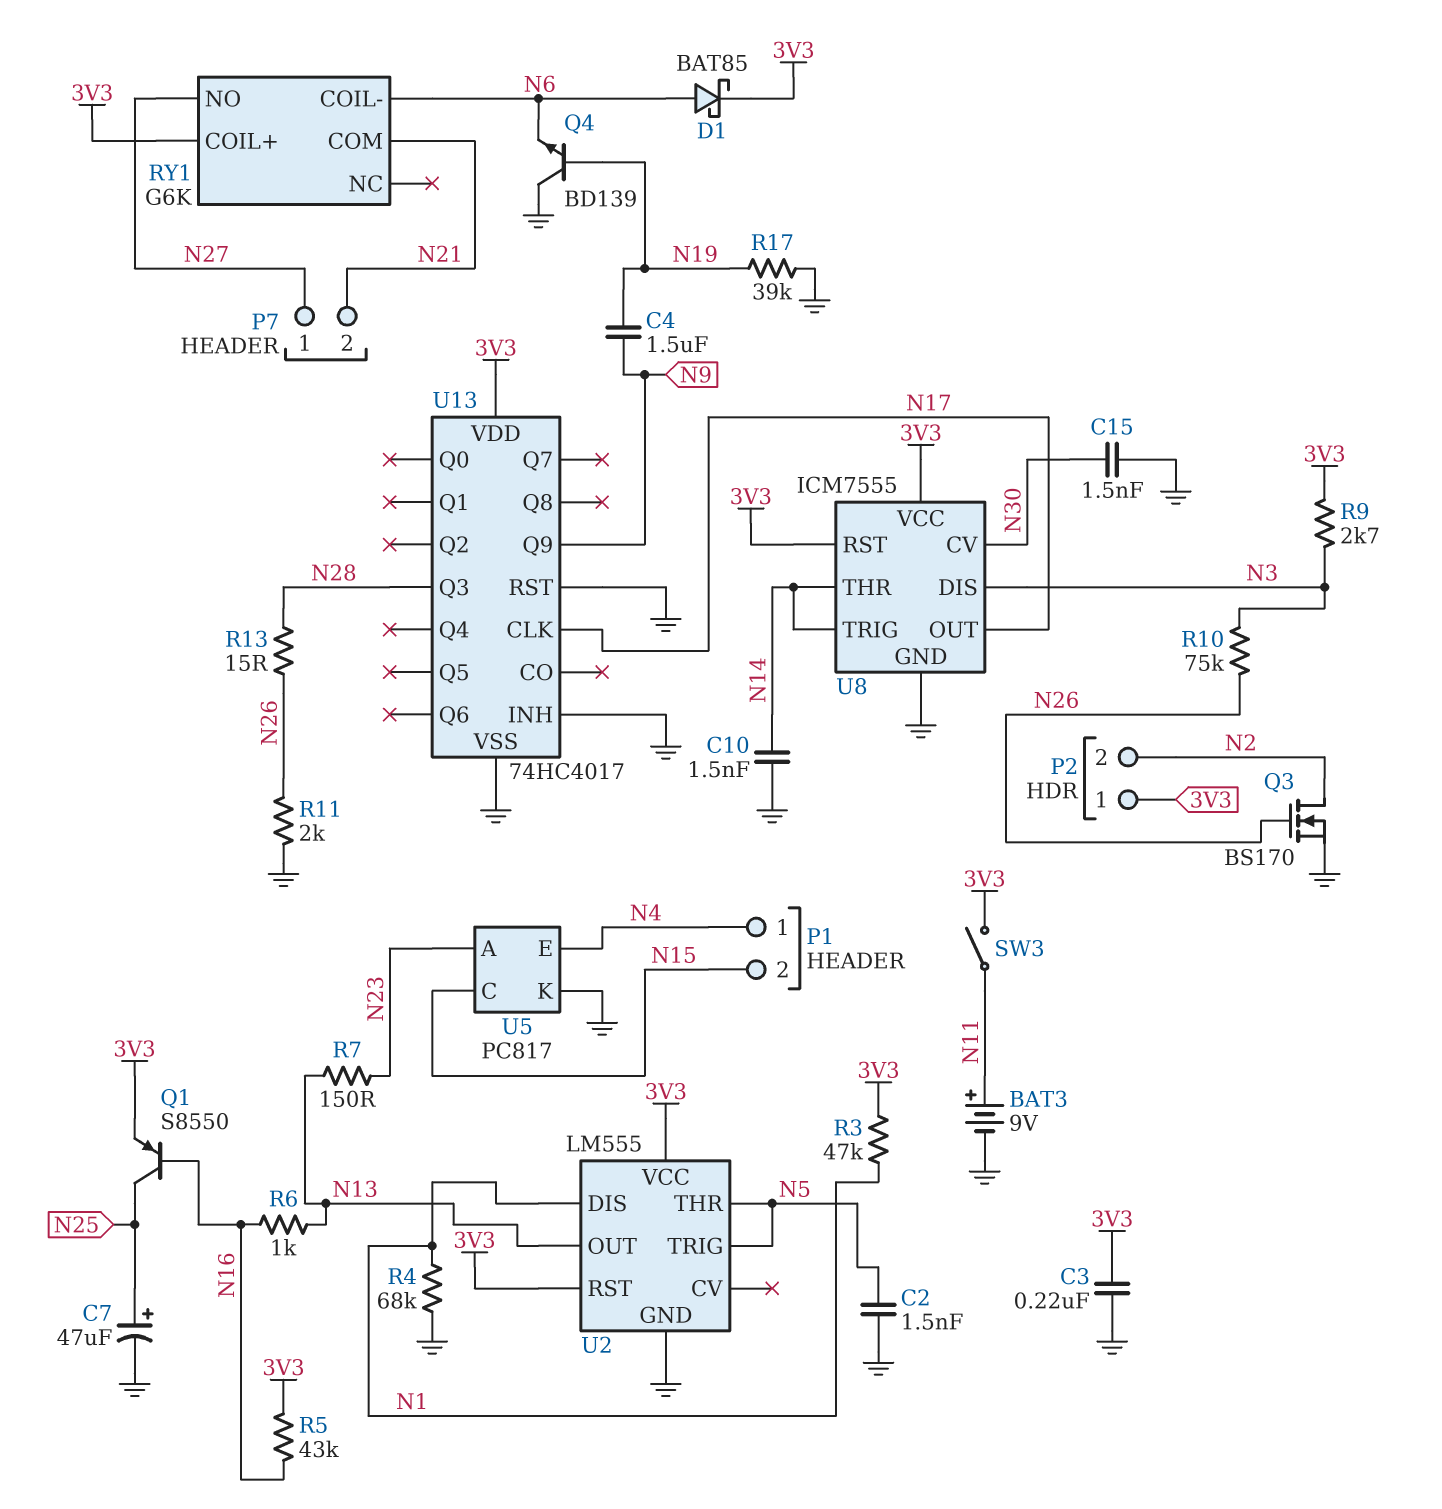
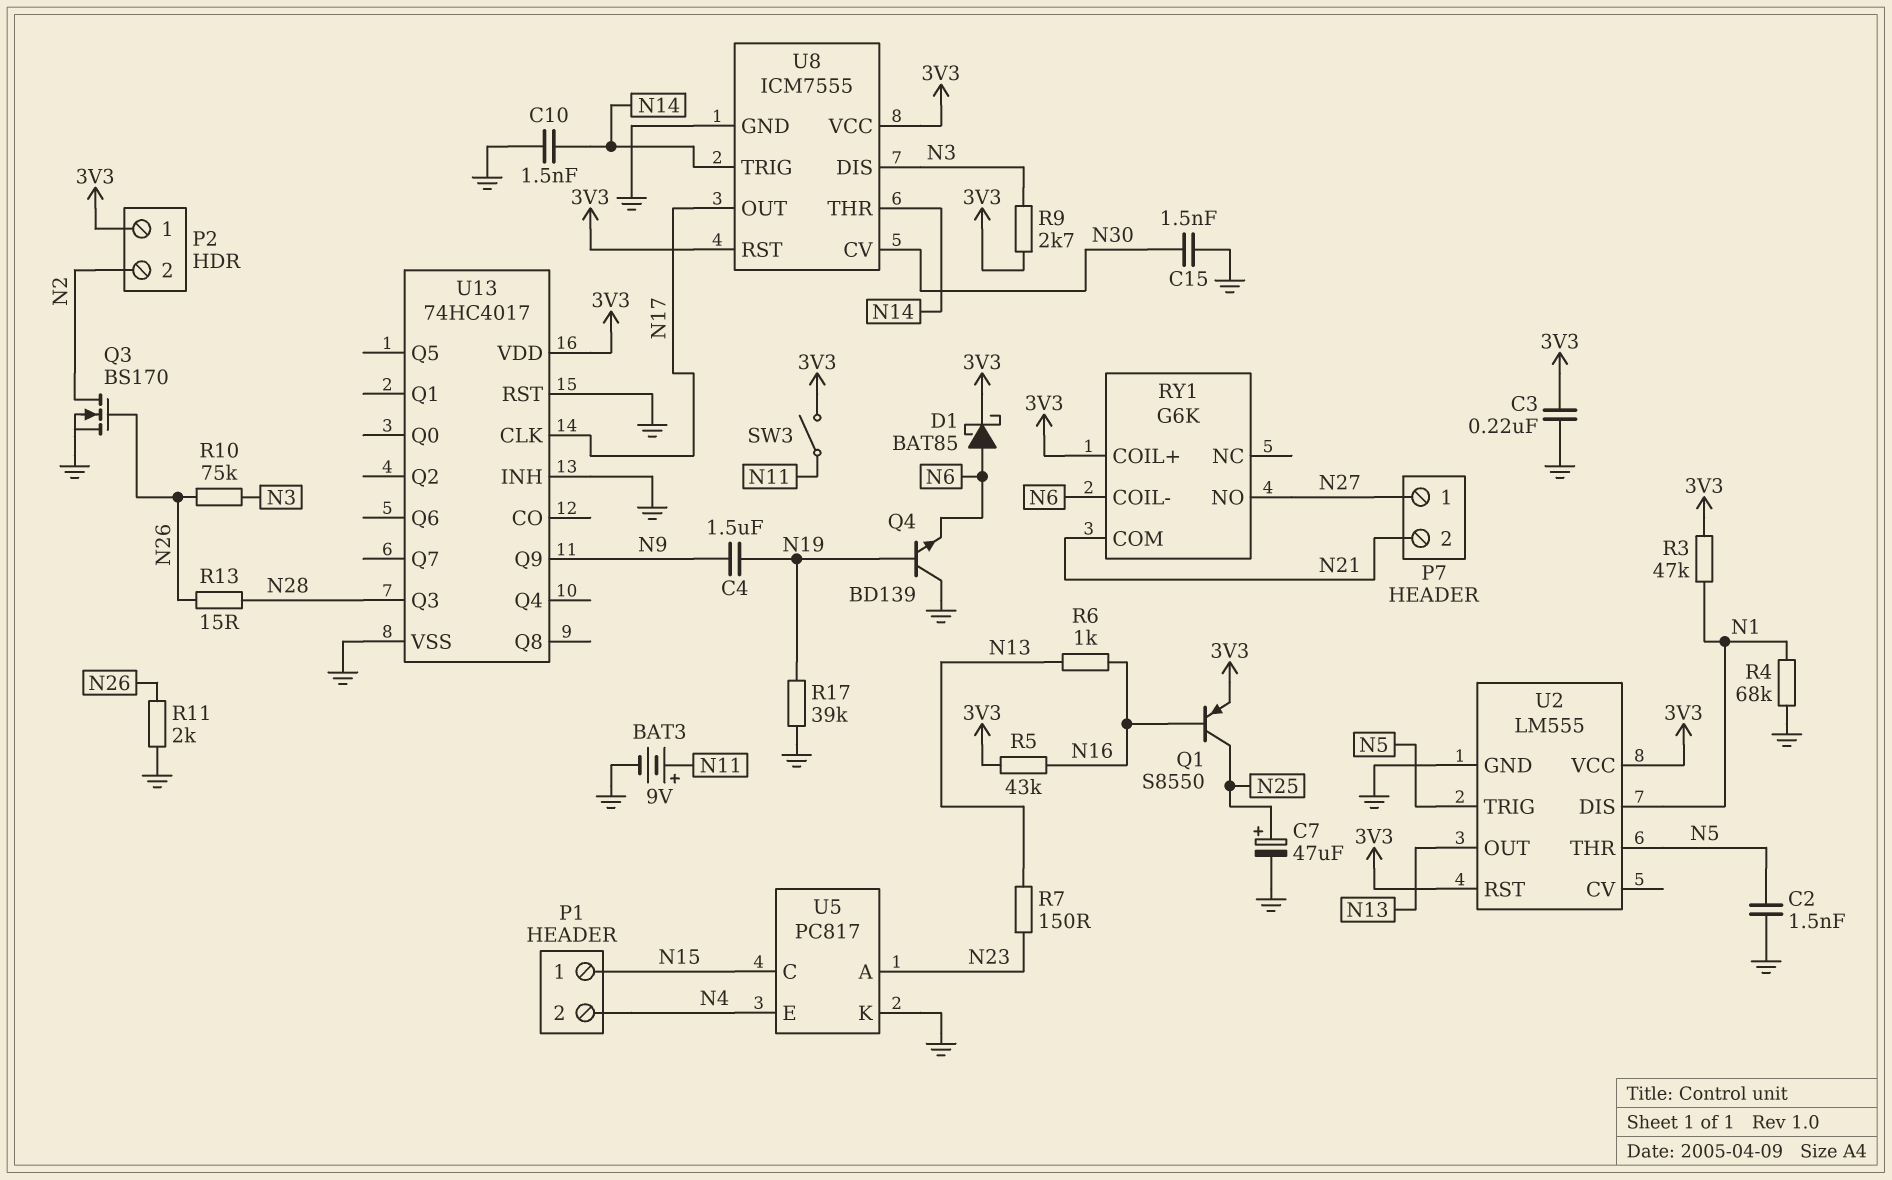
P1 pin 1: N4 -> N15
P1 pin 2: N15 -> N4

